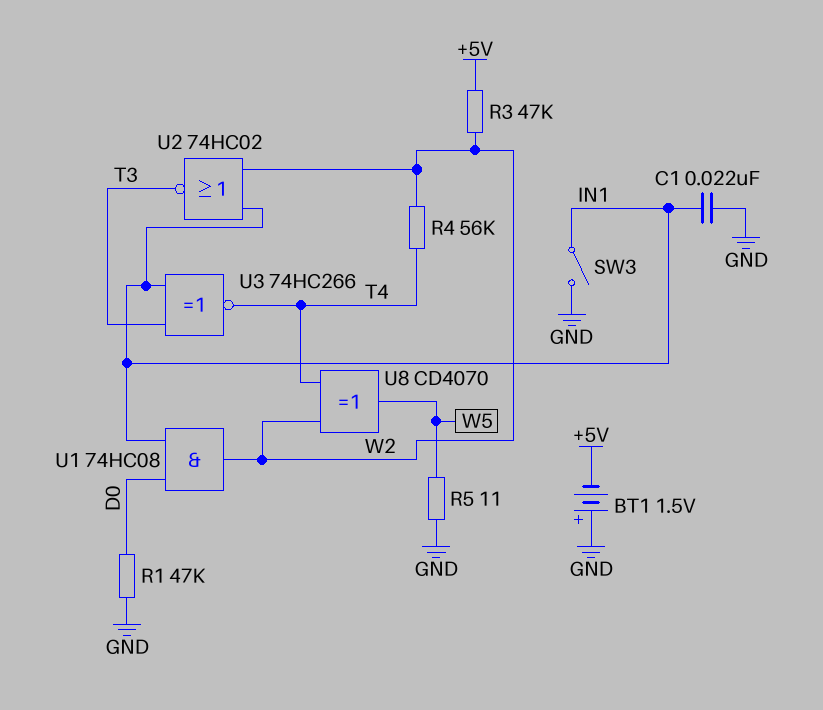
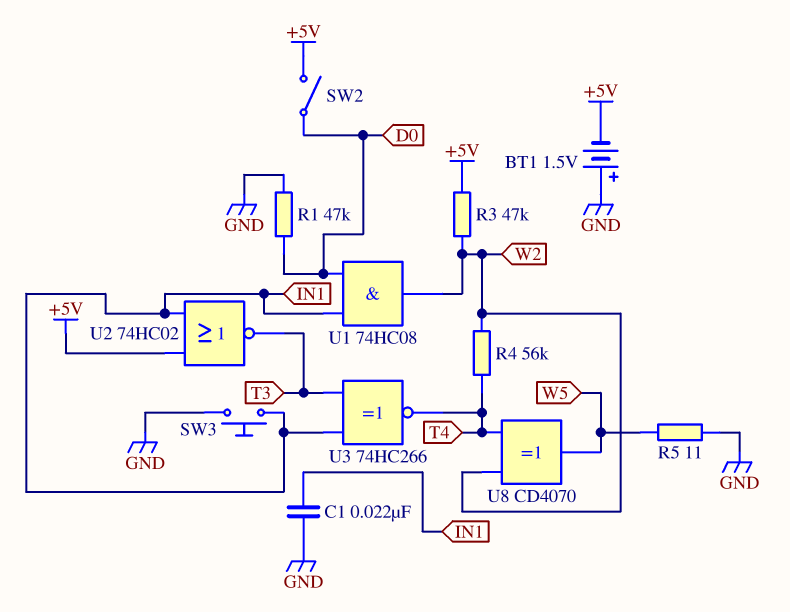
SW2: none -> switch (+5V, D0)
SW3: switch (GND, IN1) -> button (GND, IN1)
U2: NOR 74HC02 (in IN1, in W2, out T3) -> NOR 74HC02 (in +5V, in IN1, out T3)

